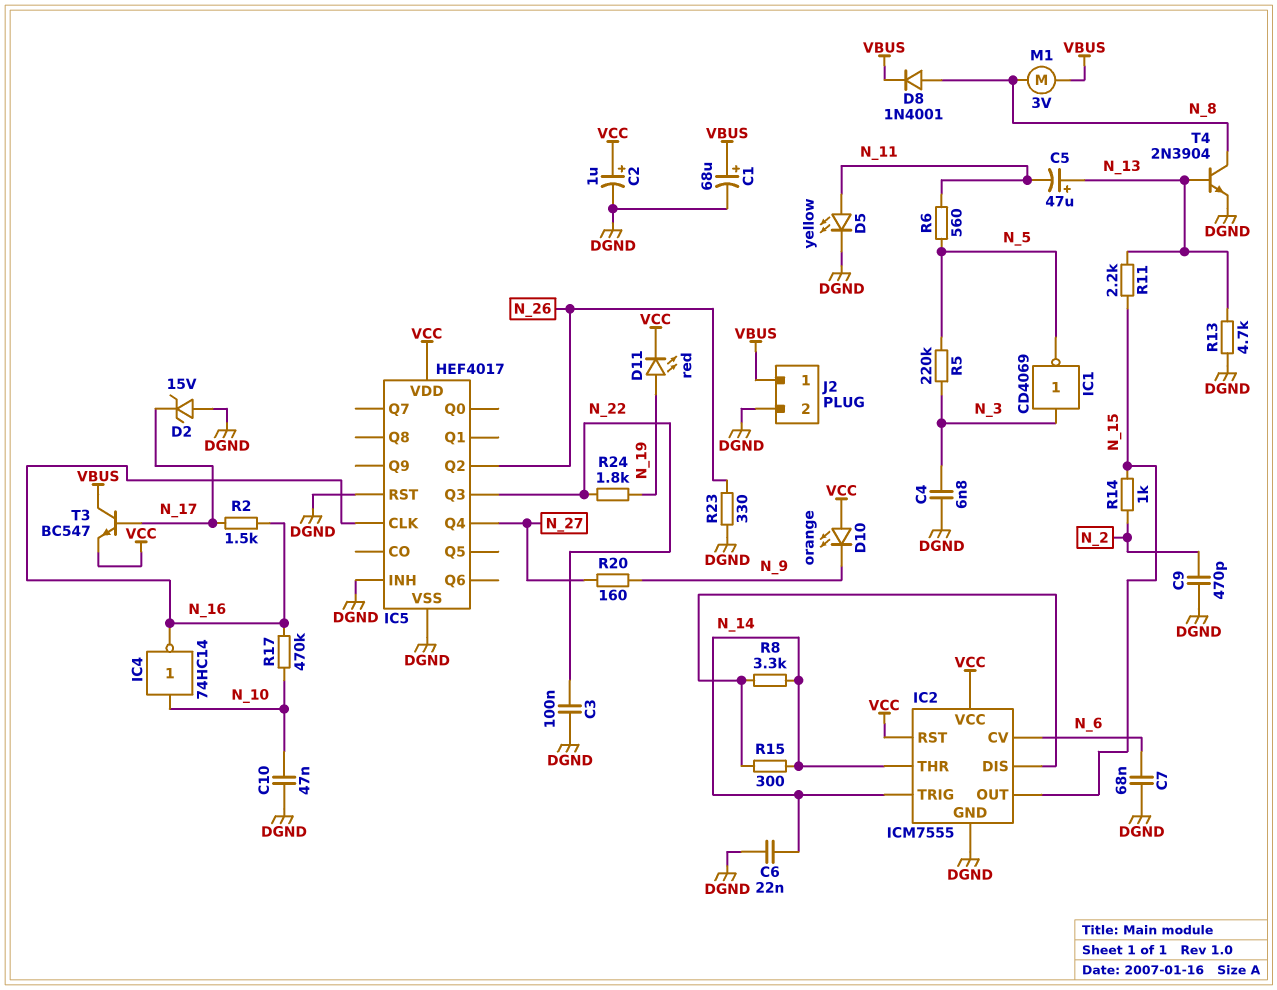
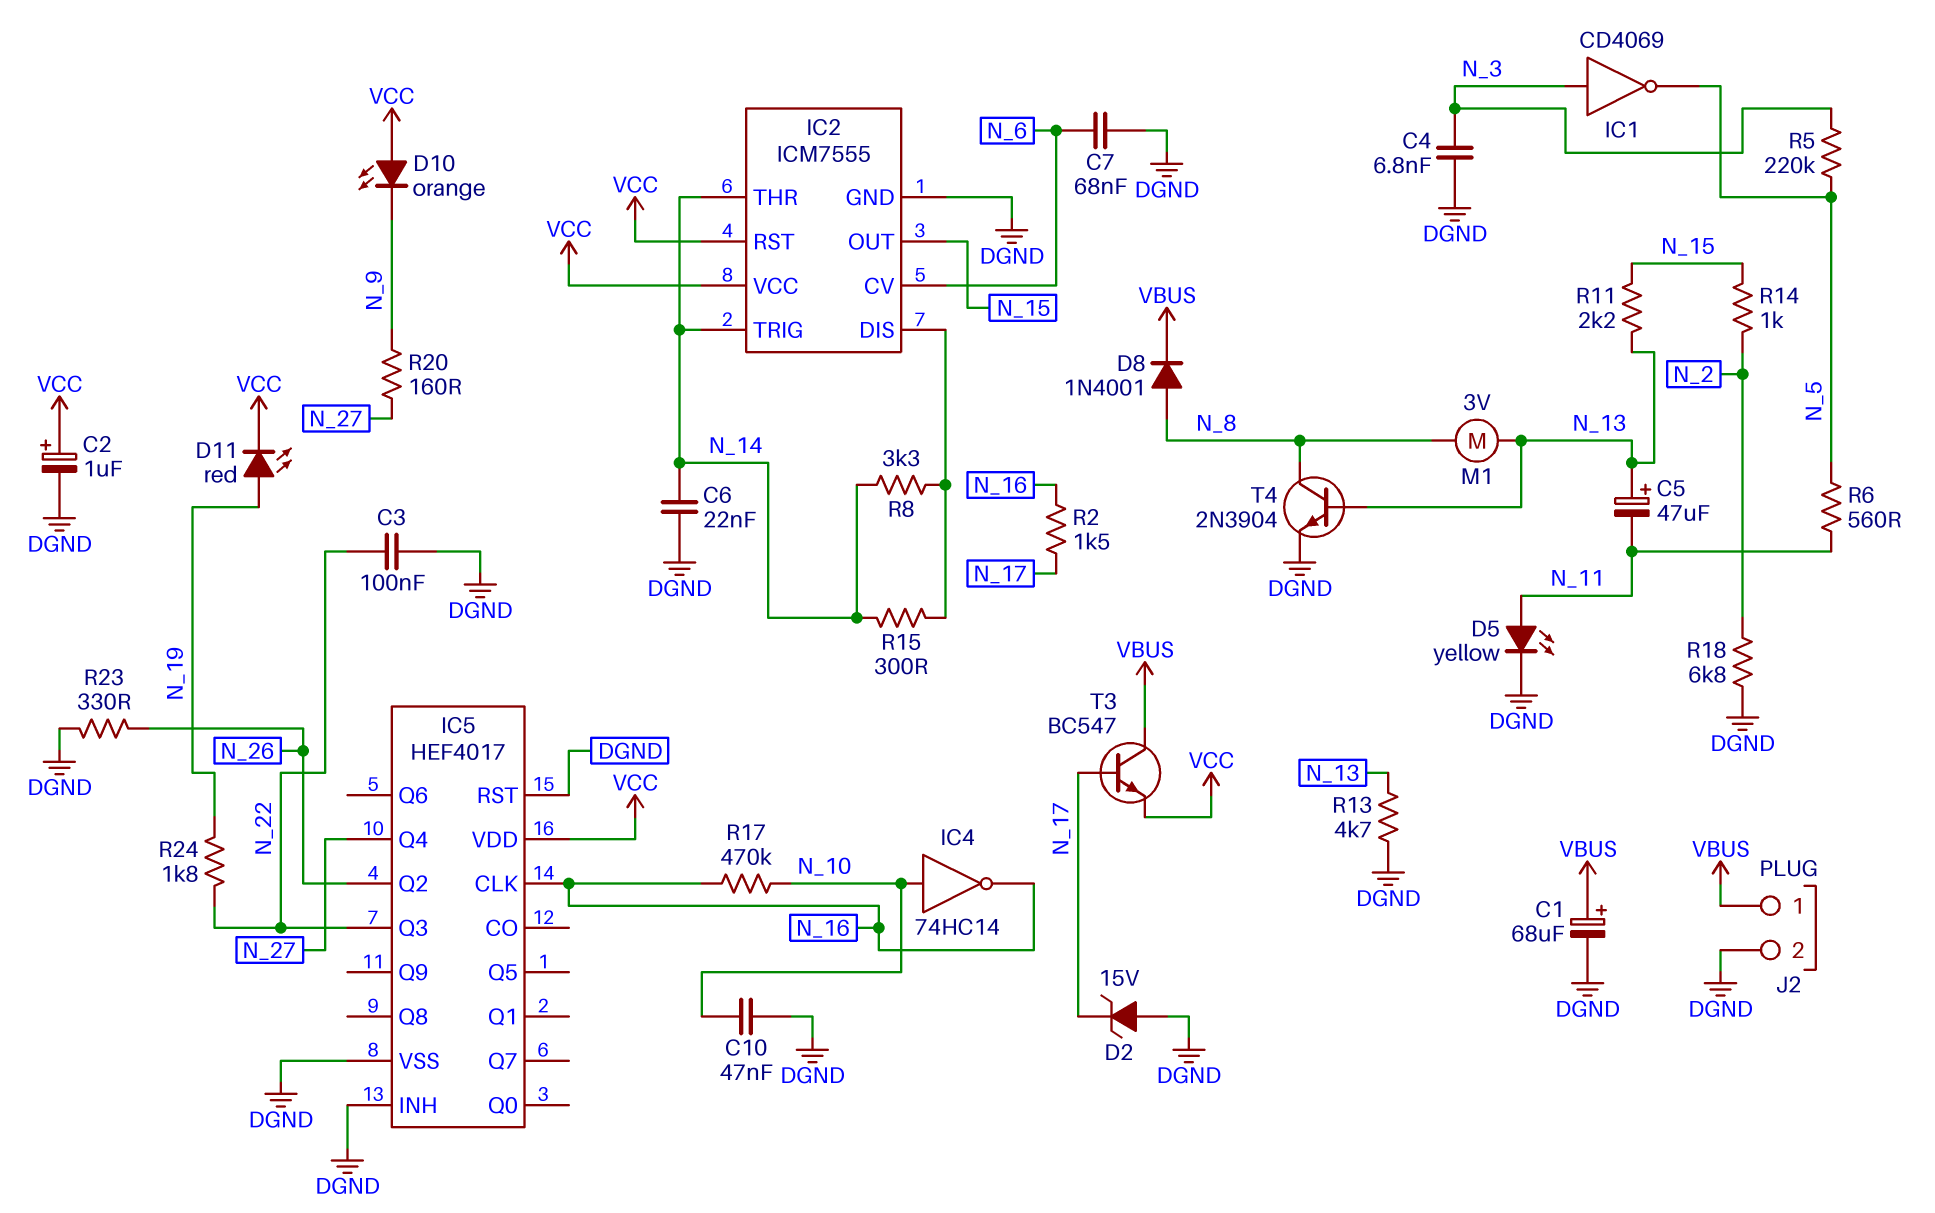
C9: 470pF (DGND, N_2) -> none
M1: motor 3V (N_8, VBUS) -> motor 3V (N_8, N_13)
R18: none -> 6.8k (DGND, N_2)

